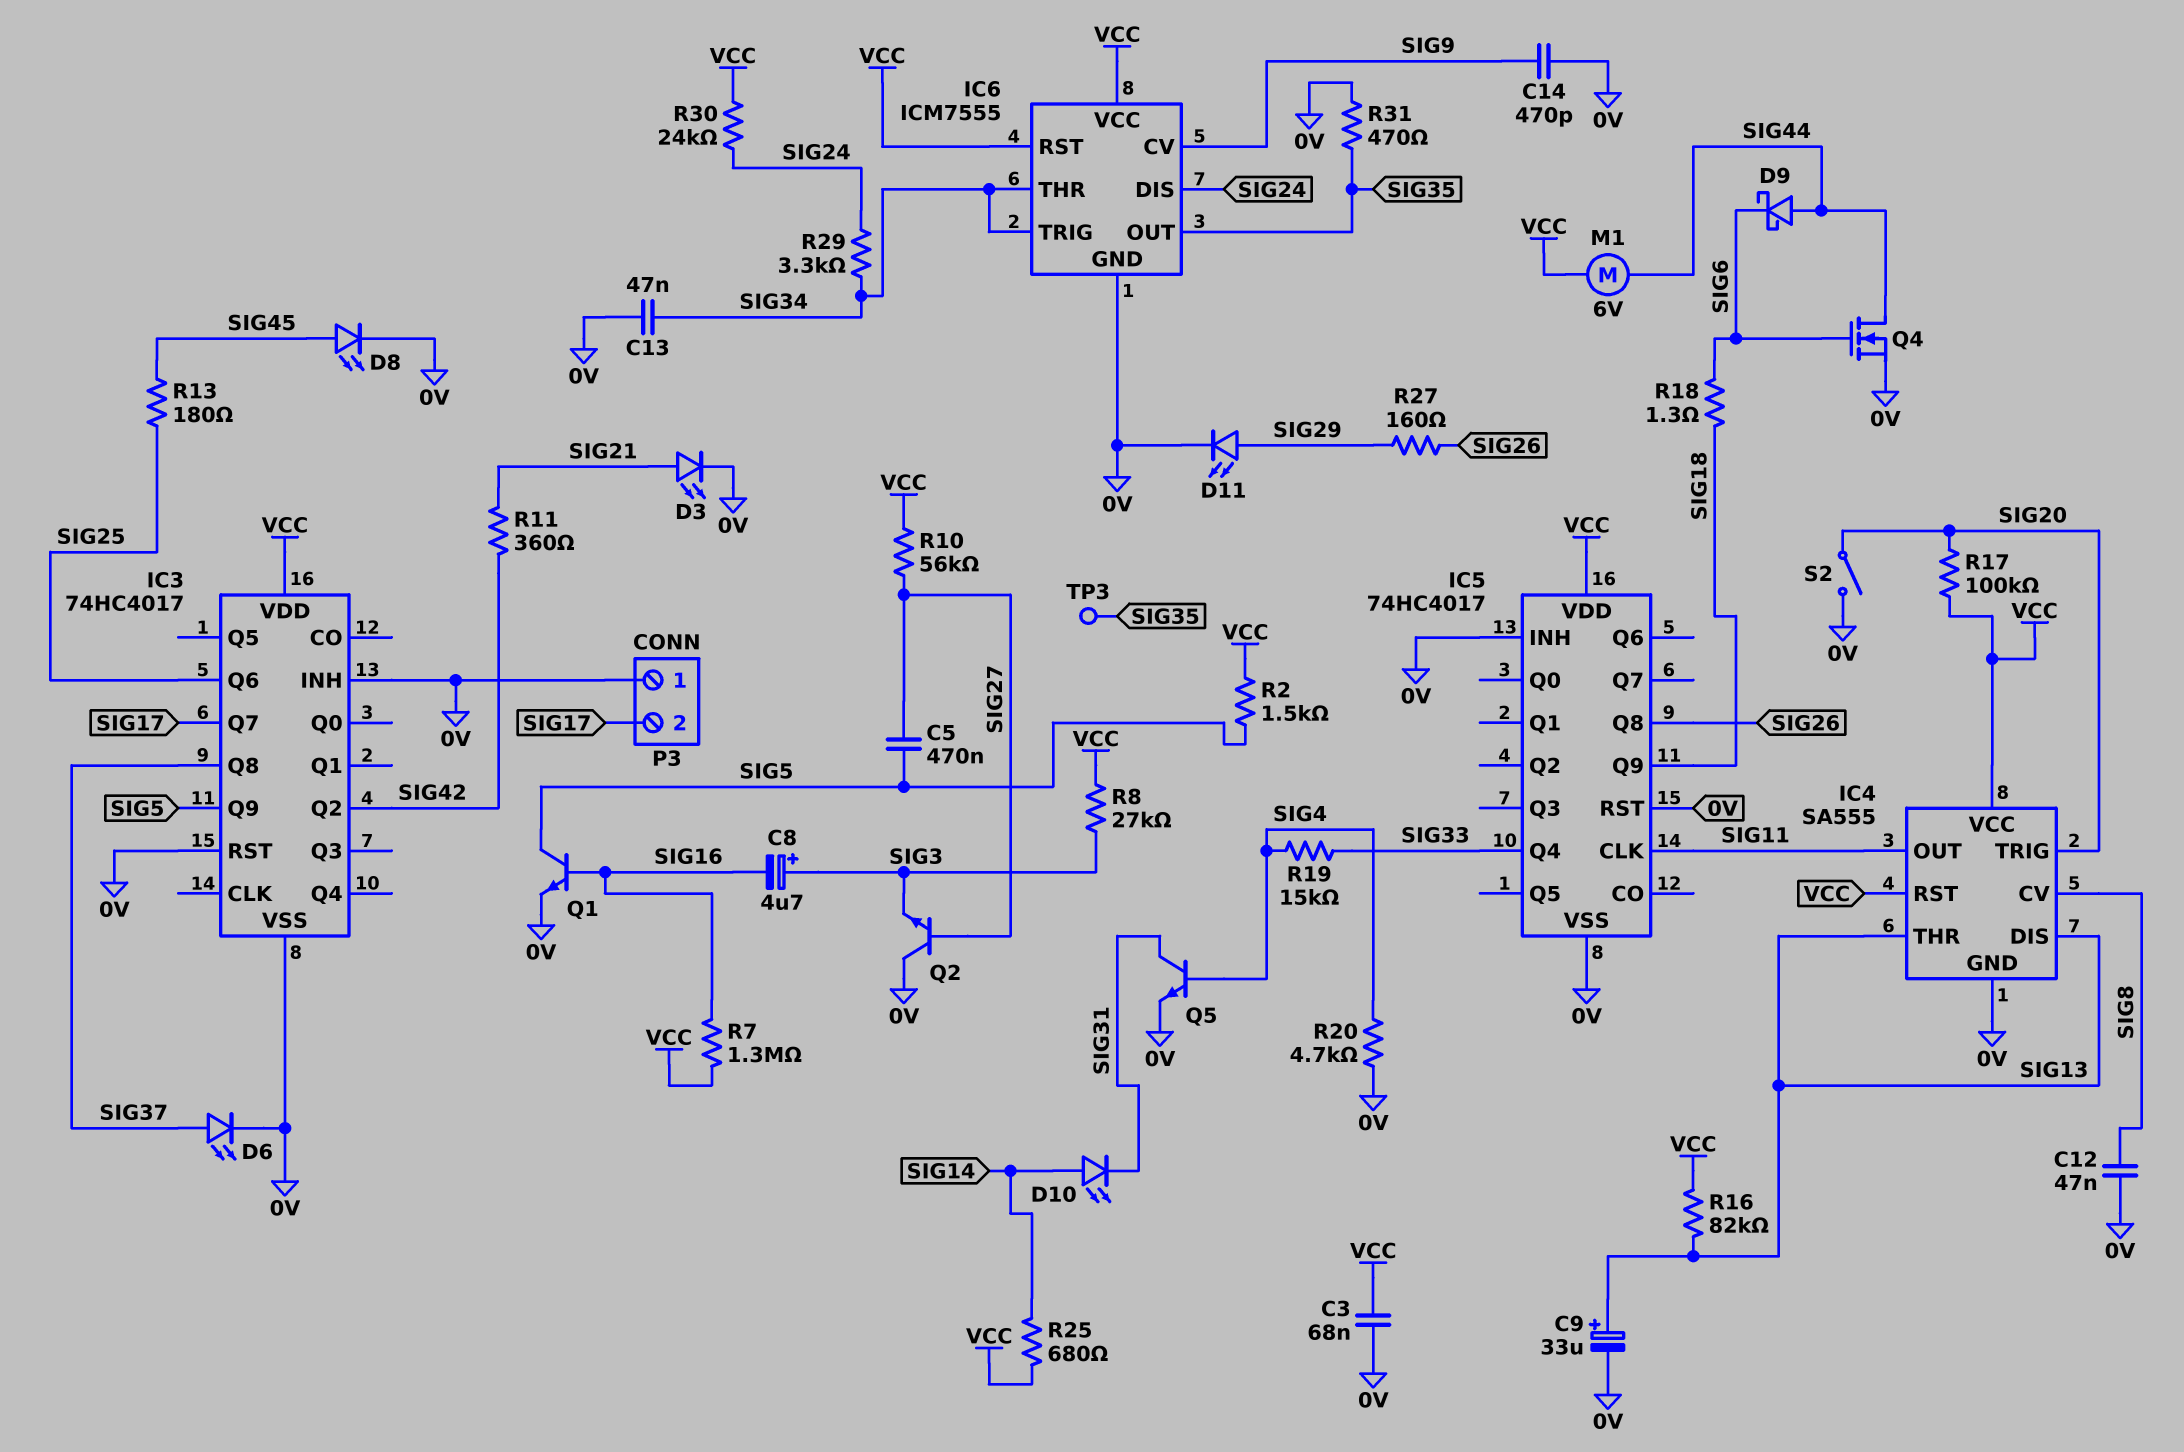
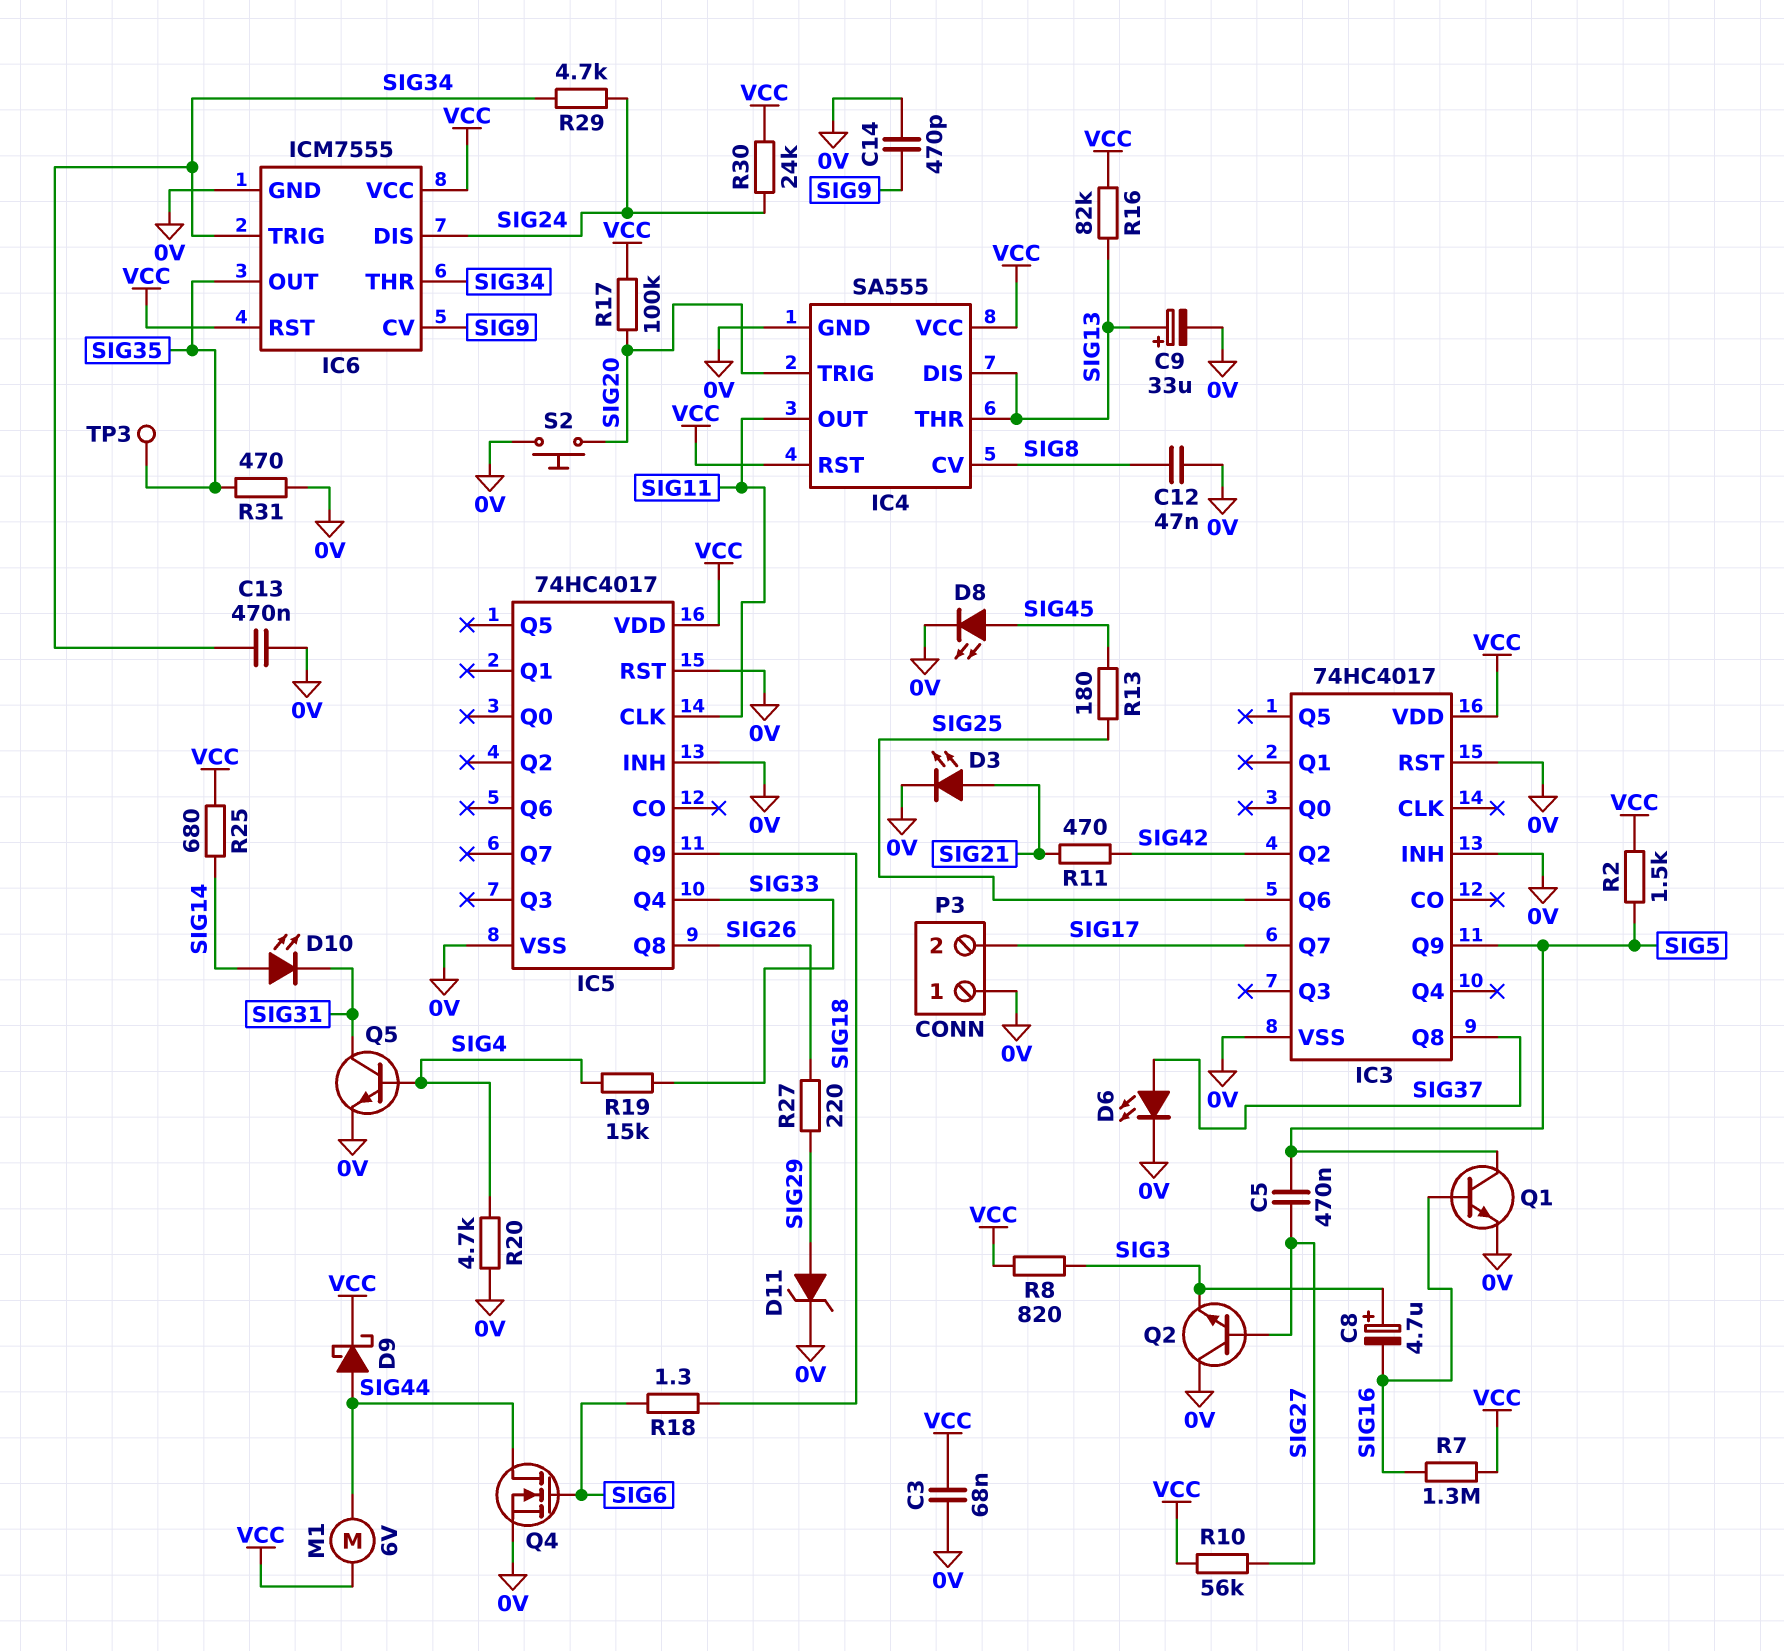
C13: 47nF (0V, SIG34) -> 470nF (0V, SIG34)
D9: schottky (A SIG44, K SIG6) -> schottky (A SIG44, K VCC)
D11: LED (A SIG29, K 0V) -> zener (A SIG29, K 0V)
R8: 27k (SIG3, VCC) -> 820 (SIG3, VCC)
R11: 360 (SIG21, SIG42) -> 470 (SIG21, SIG42)
R27: 160 (SIG26, SIG29) -> 220 (SIG26, SIG29)
R29: 3.3k (SIG24, SIG34) -> 4.7k (SIG24, SIG34)
S2: switch (0V, SIG20) -> button (0V, SIG20)

